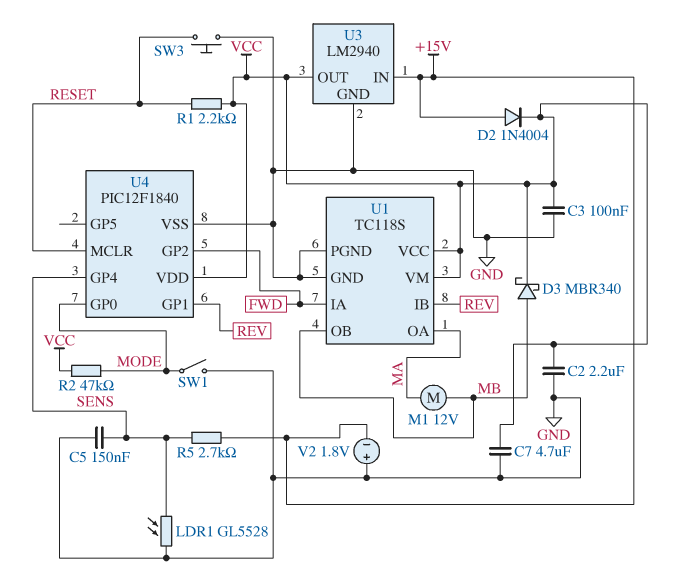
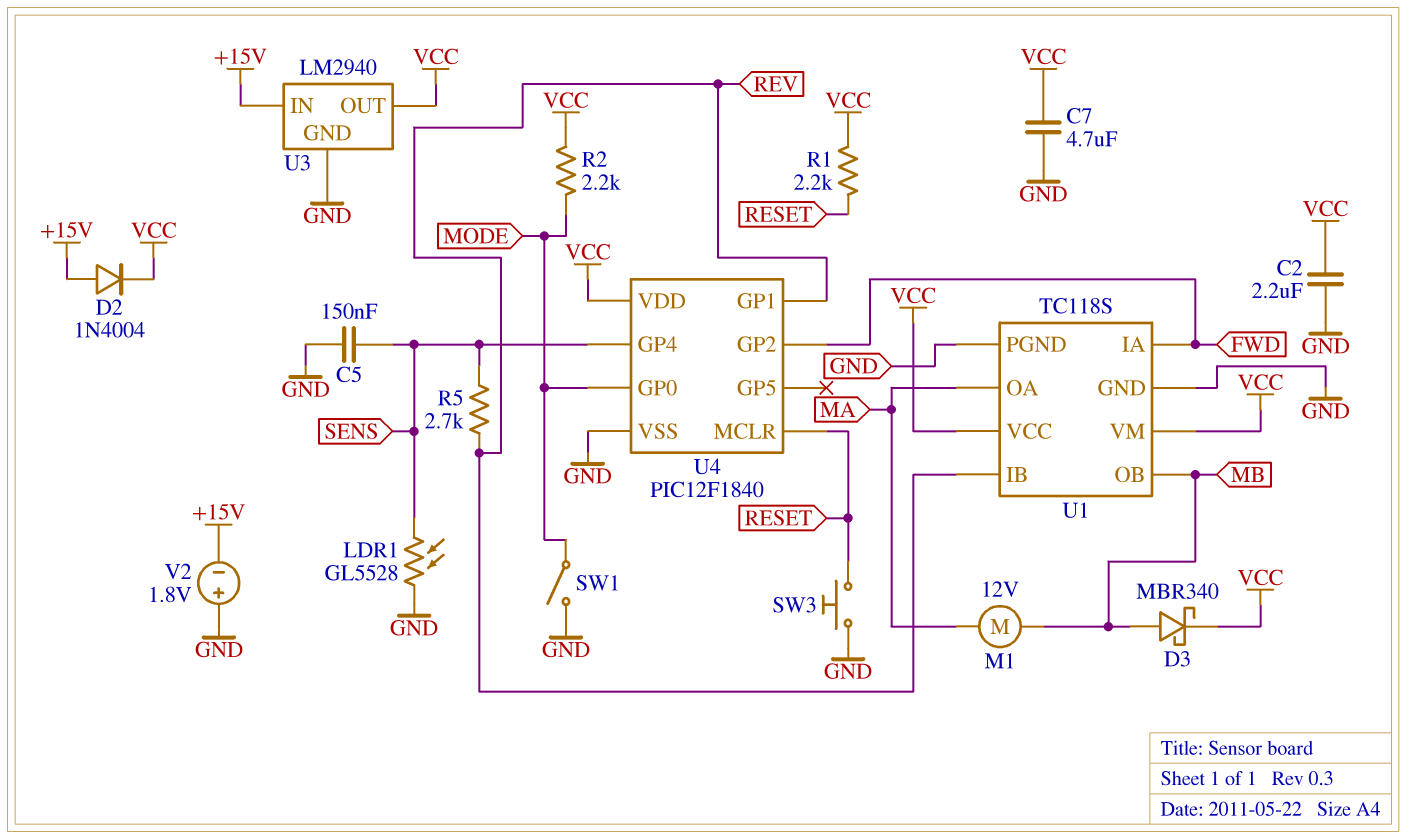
C3: 100nF (GND, VCC) -> none
R2: 47k (MODE, VCC) -> 2.2k (MODE, VCC)
R5: 2.7k (+15V, SENS) -> 2.7k (REV, SENS)

